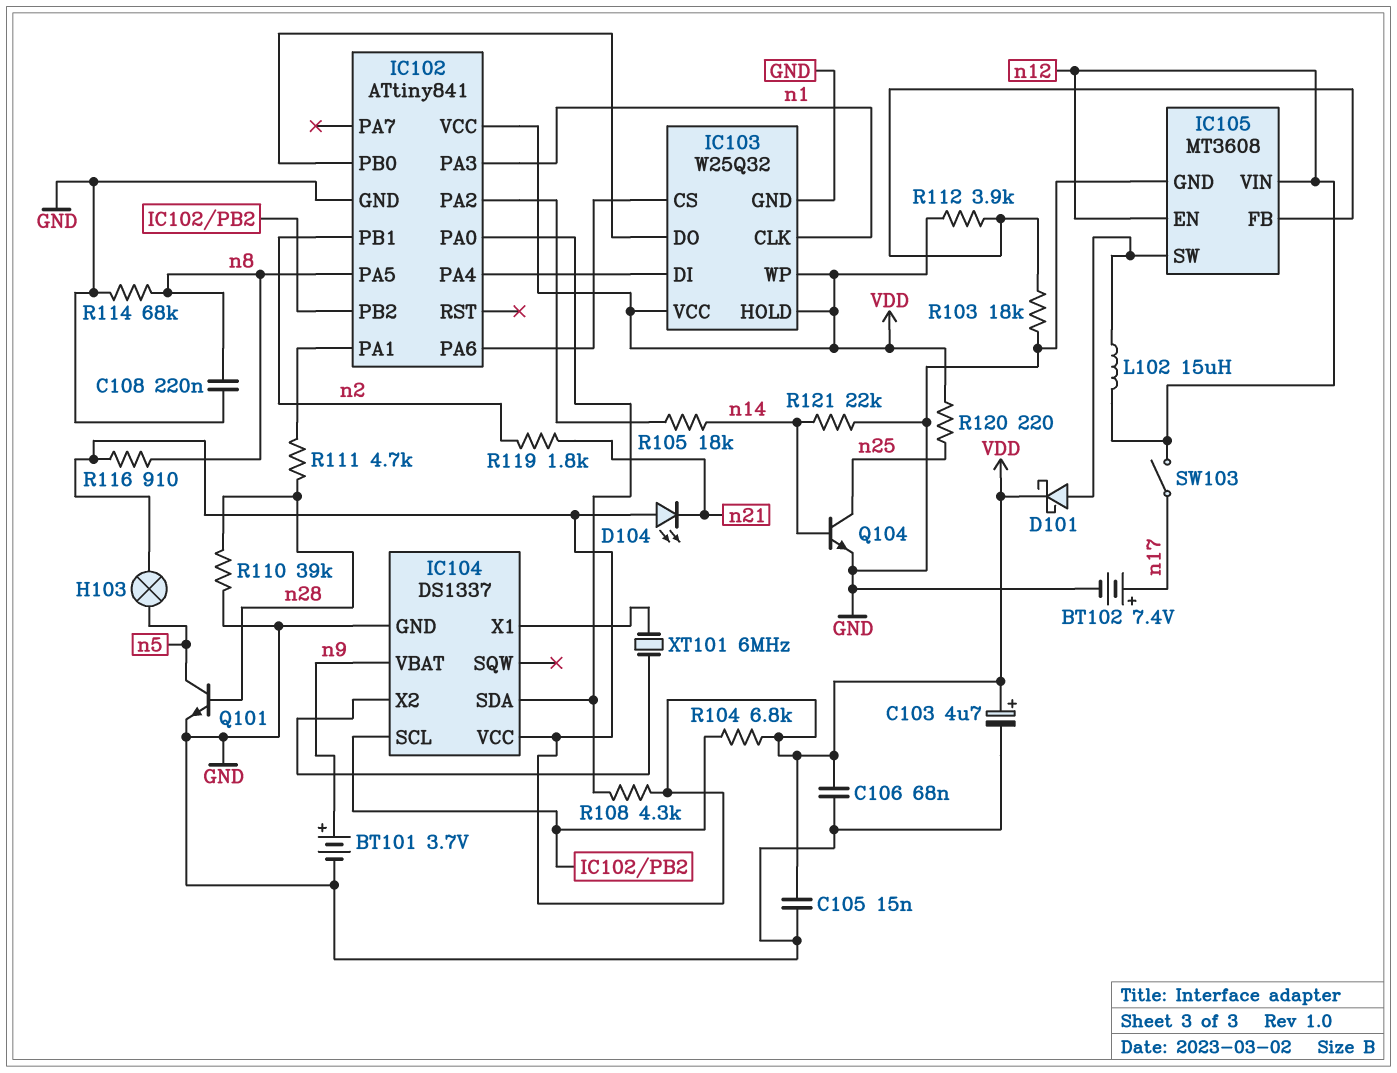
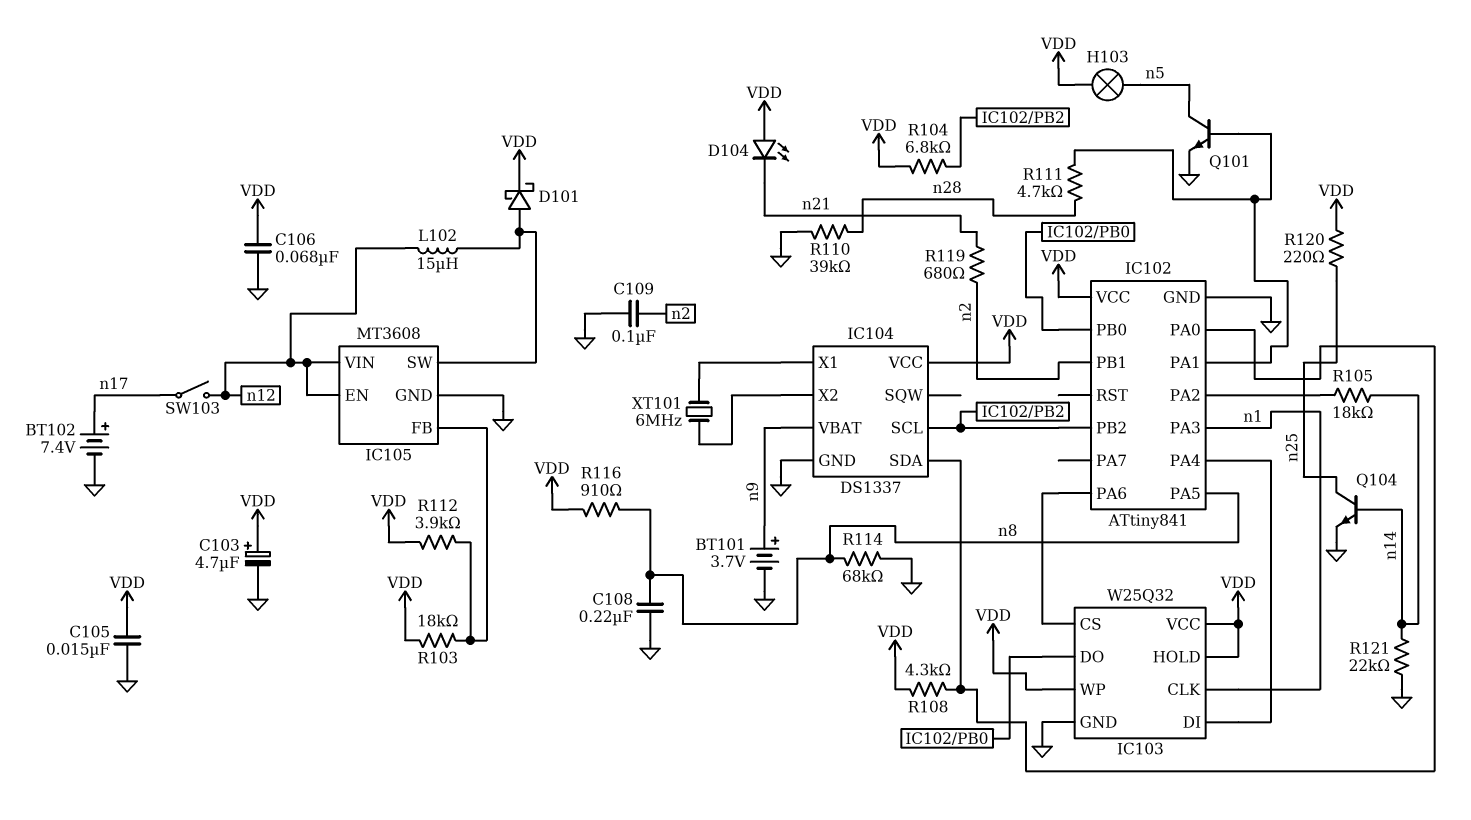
C109: none -> 100nF (GND, n2)
Q101: NPN (B n28, C n5, E GND) -> NPN (B IC102/PA1, C n5, E GND)
R103: 18k (GND, IC105/FB) -> 18k (IC105/FB, VDD)
R119: 1.8k (n2, n21) -> 680 (n2, n21)

